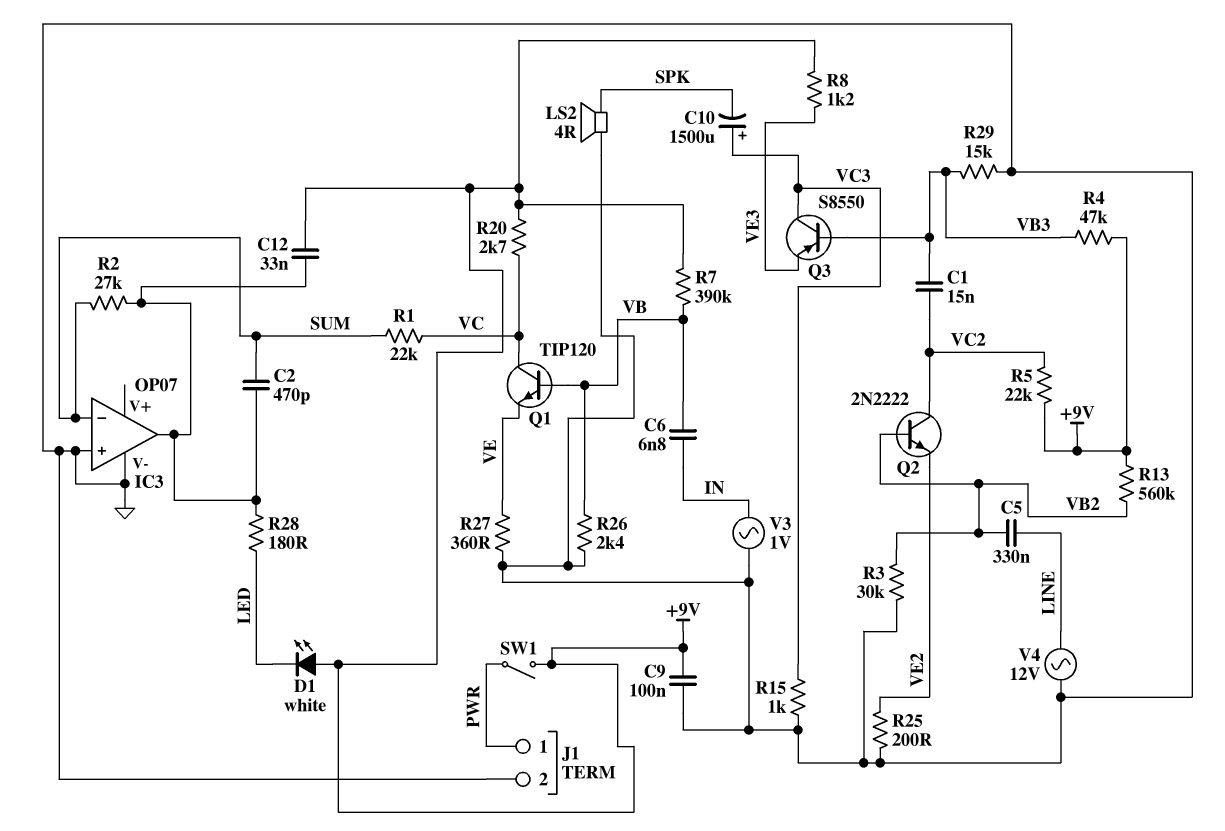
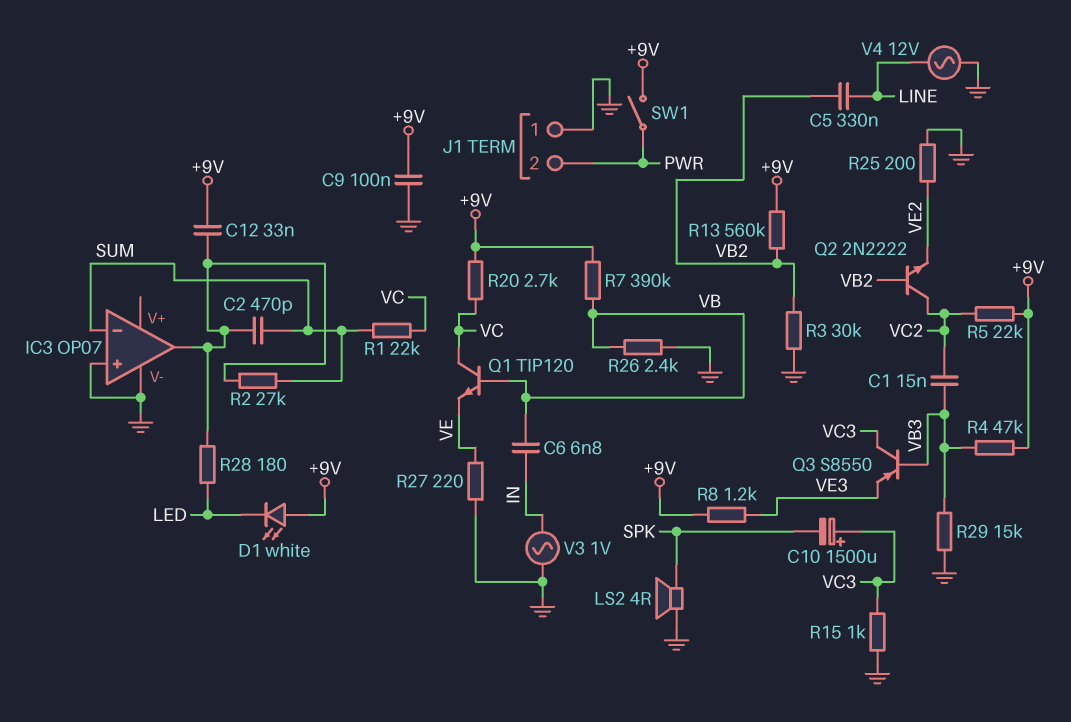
J1 pin 1: PWR -> GND
J1 pin 2: GND -> PWR
R27: 360 (GND, VE) -> 220 (GND, VE)

